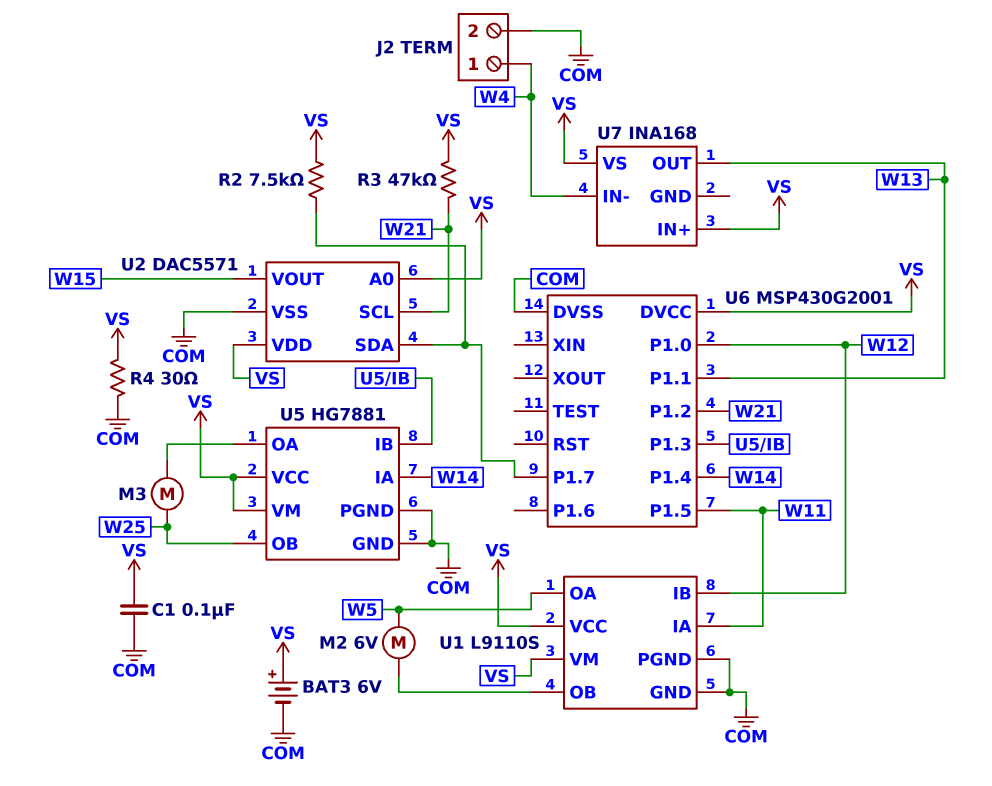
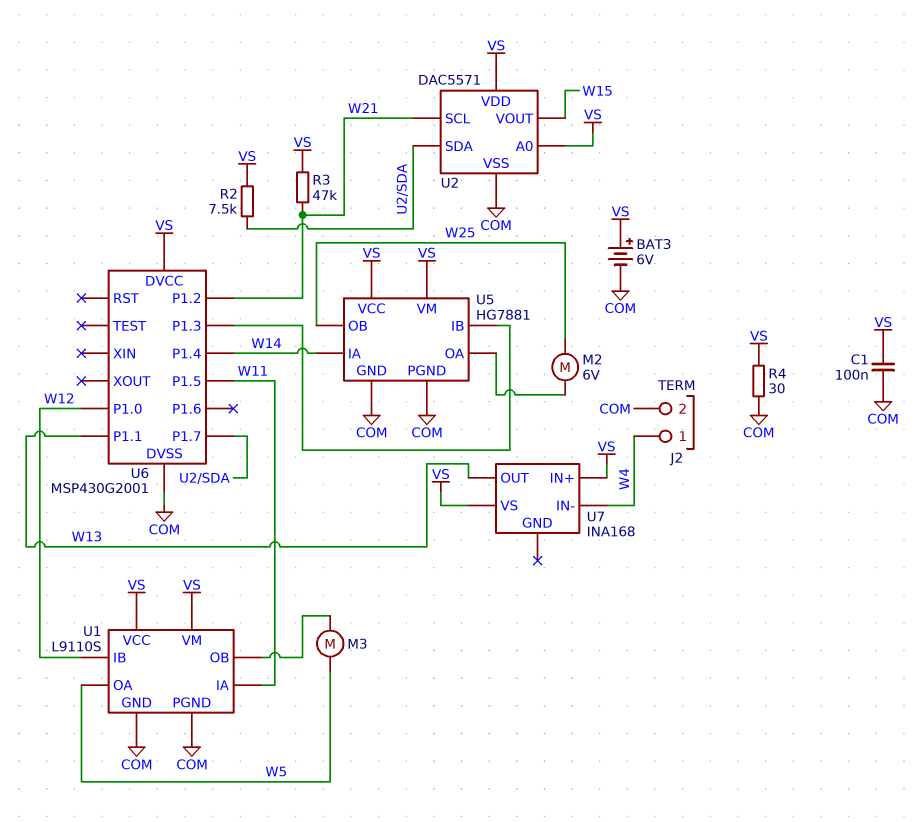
M2: motor 6V (U1/OB, W5) -> motor 6V (U5/OA, W25)
M3: motor (U5/OA, W25) -> motor (U1/OB, W5)

